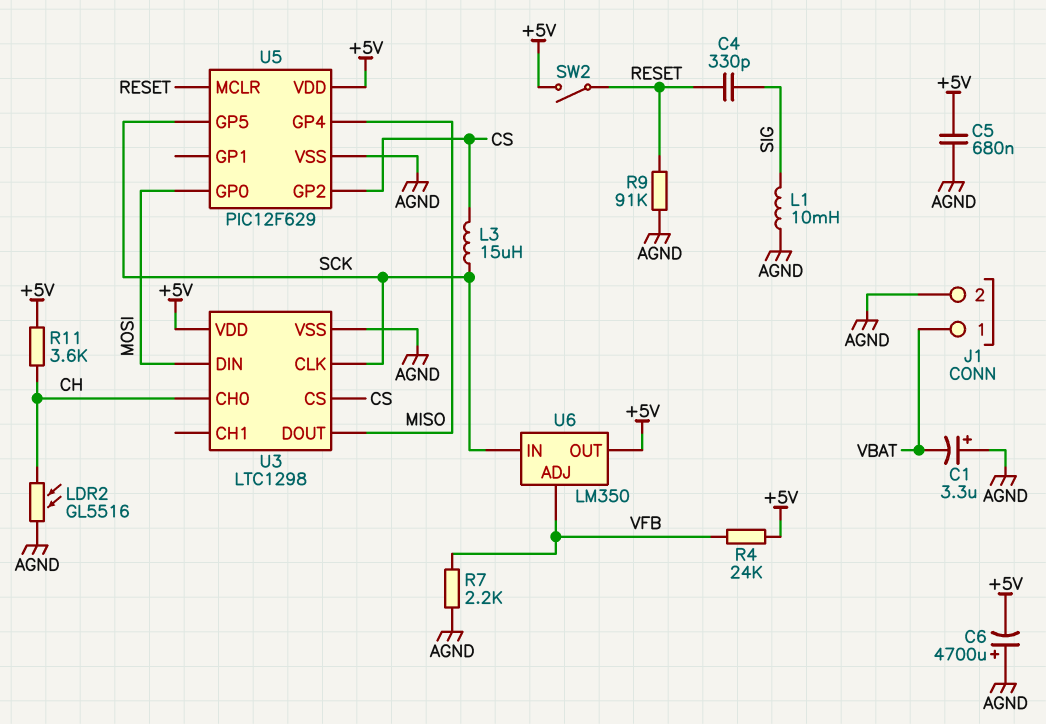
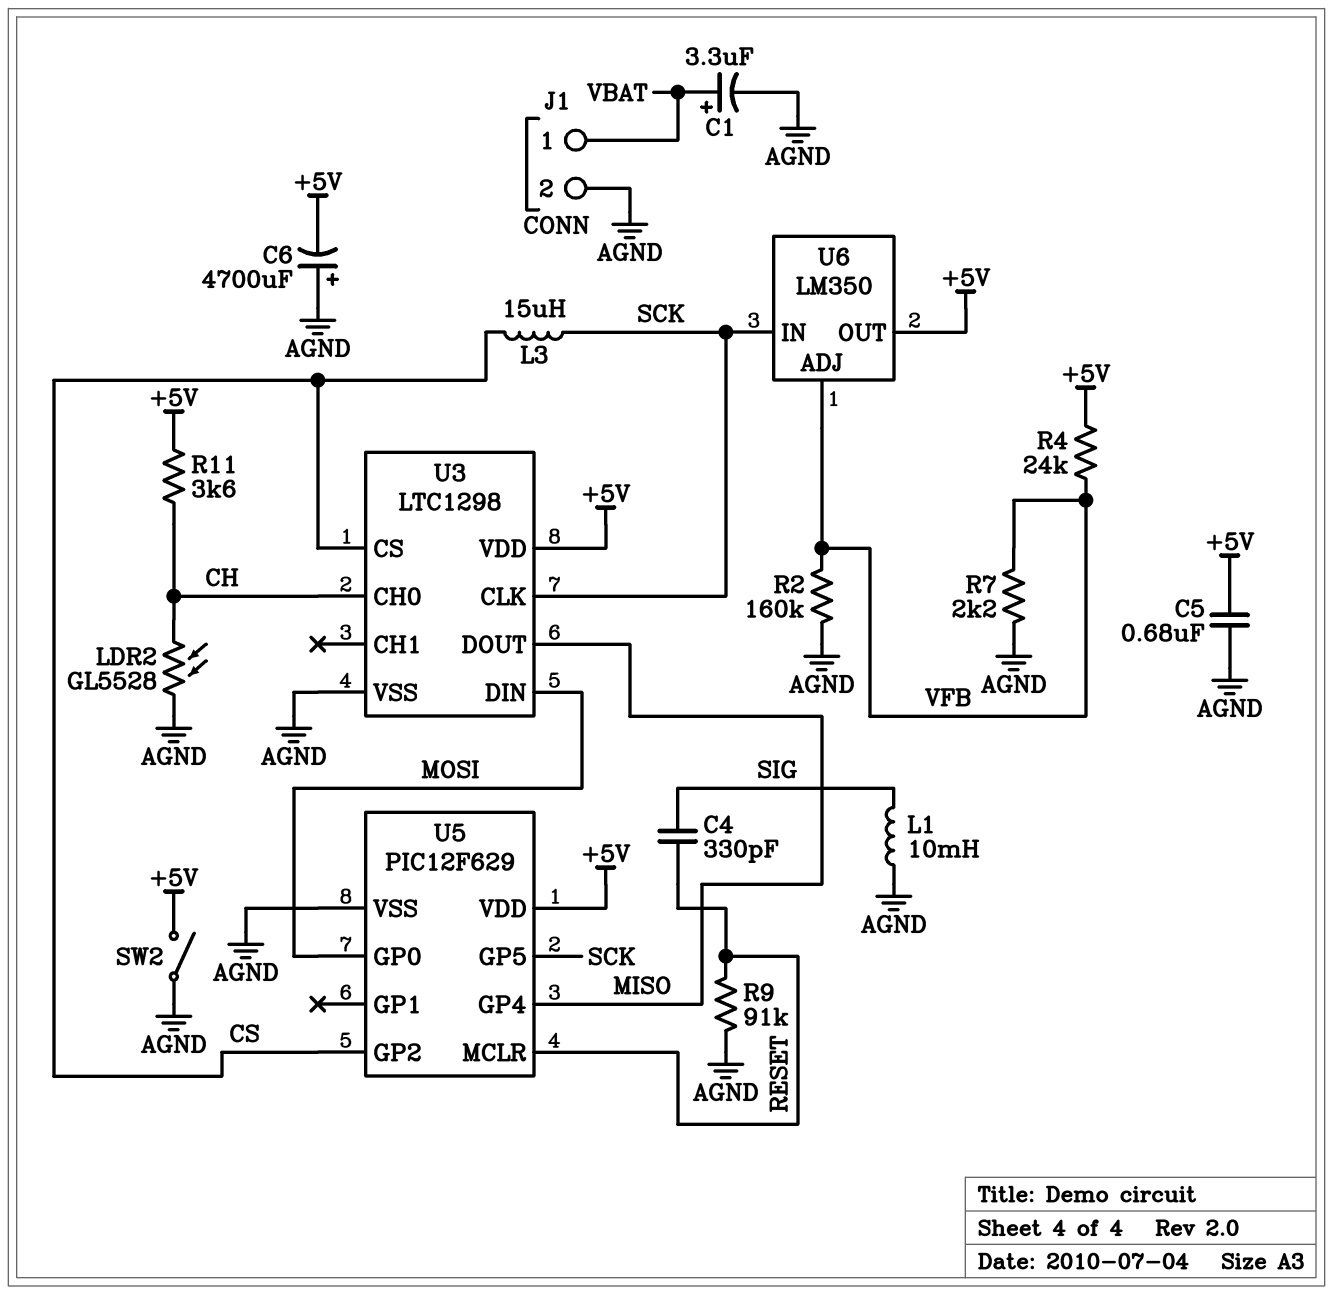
C1: 3.3uF (plus AGND, minus VBAT) -> 3.3uF (plus VBAT, minus AGND)
LDR2: GL5516 (AGND, CH) -> GL5528 (AGND, CH)
R2: none -> 160k (AGND, VFB)
SW2: switch (+5V, RESET) -> switch (+5V, AGND)

